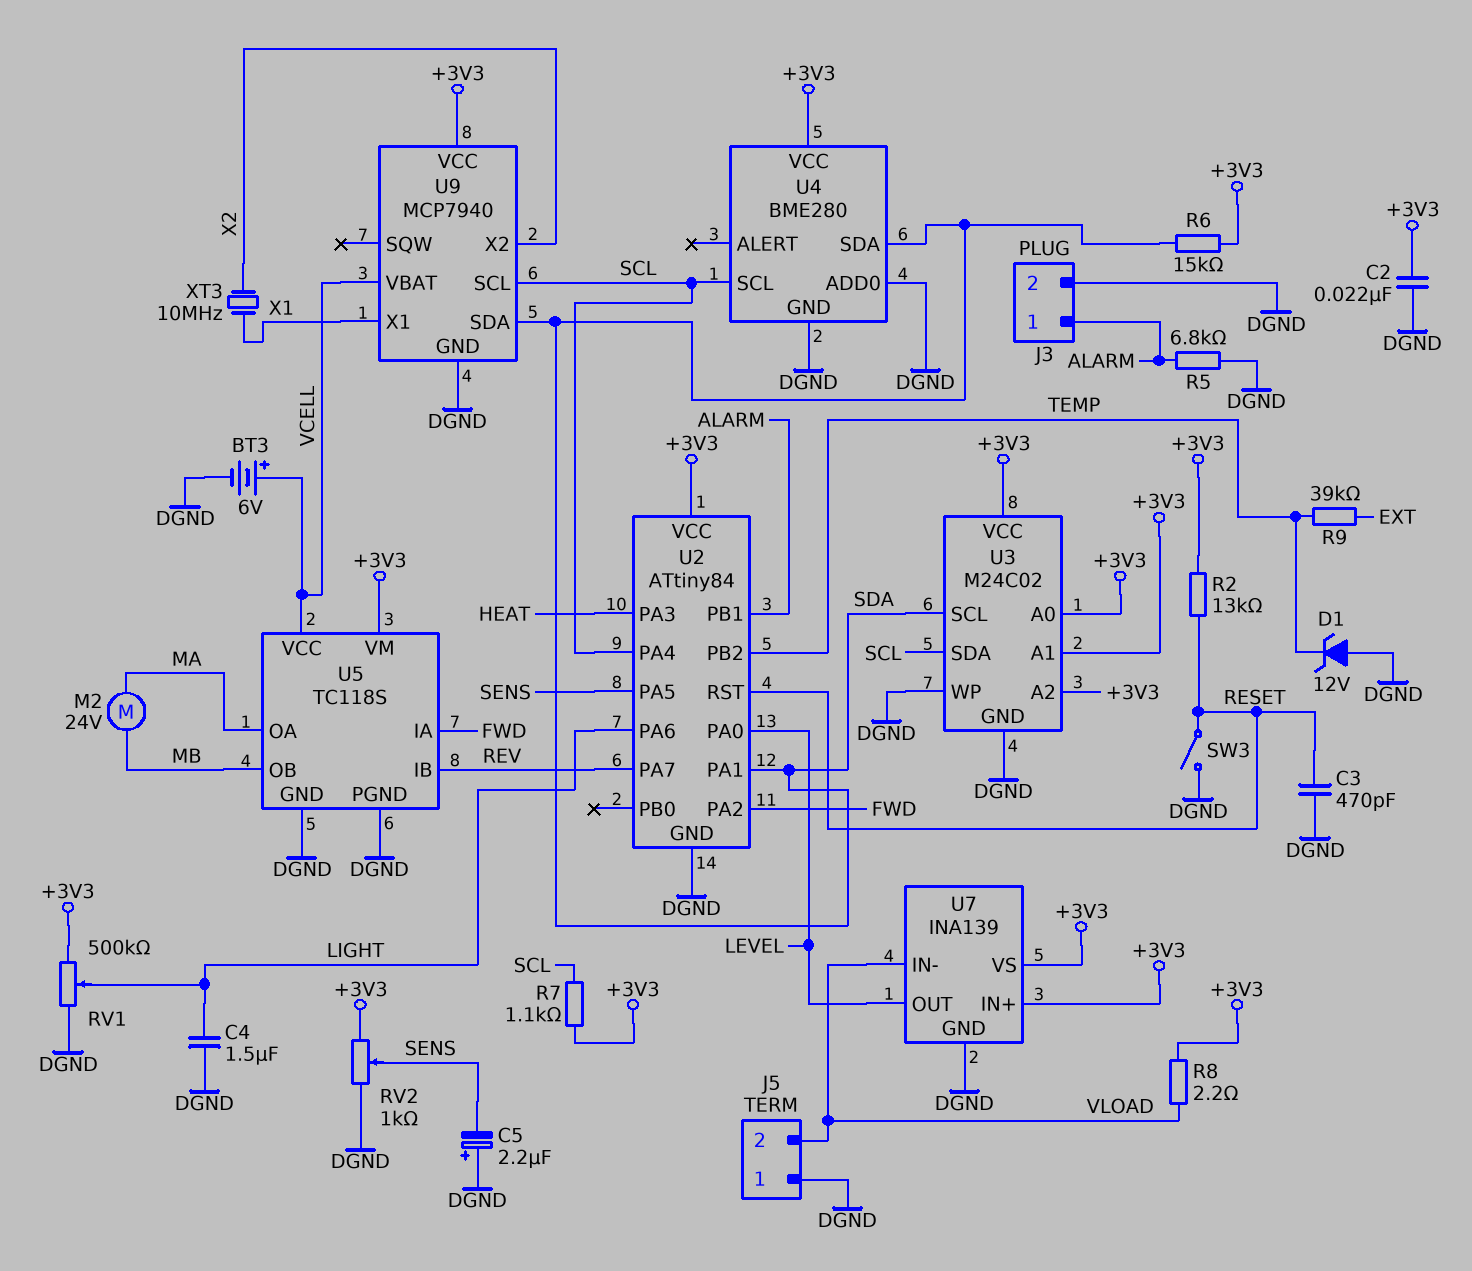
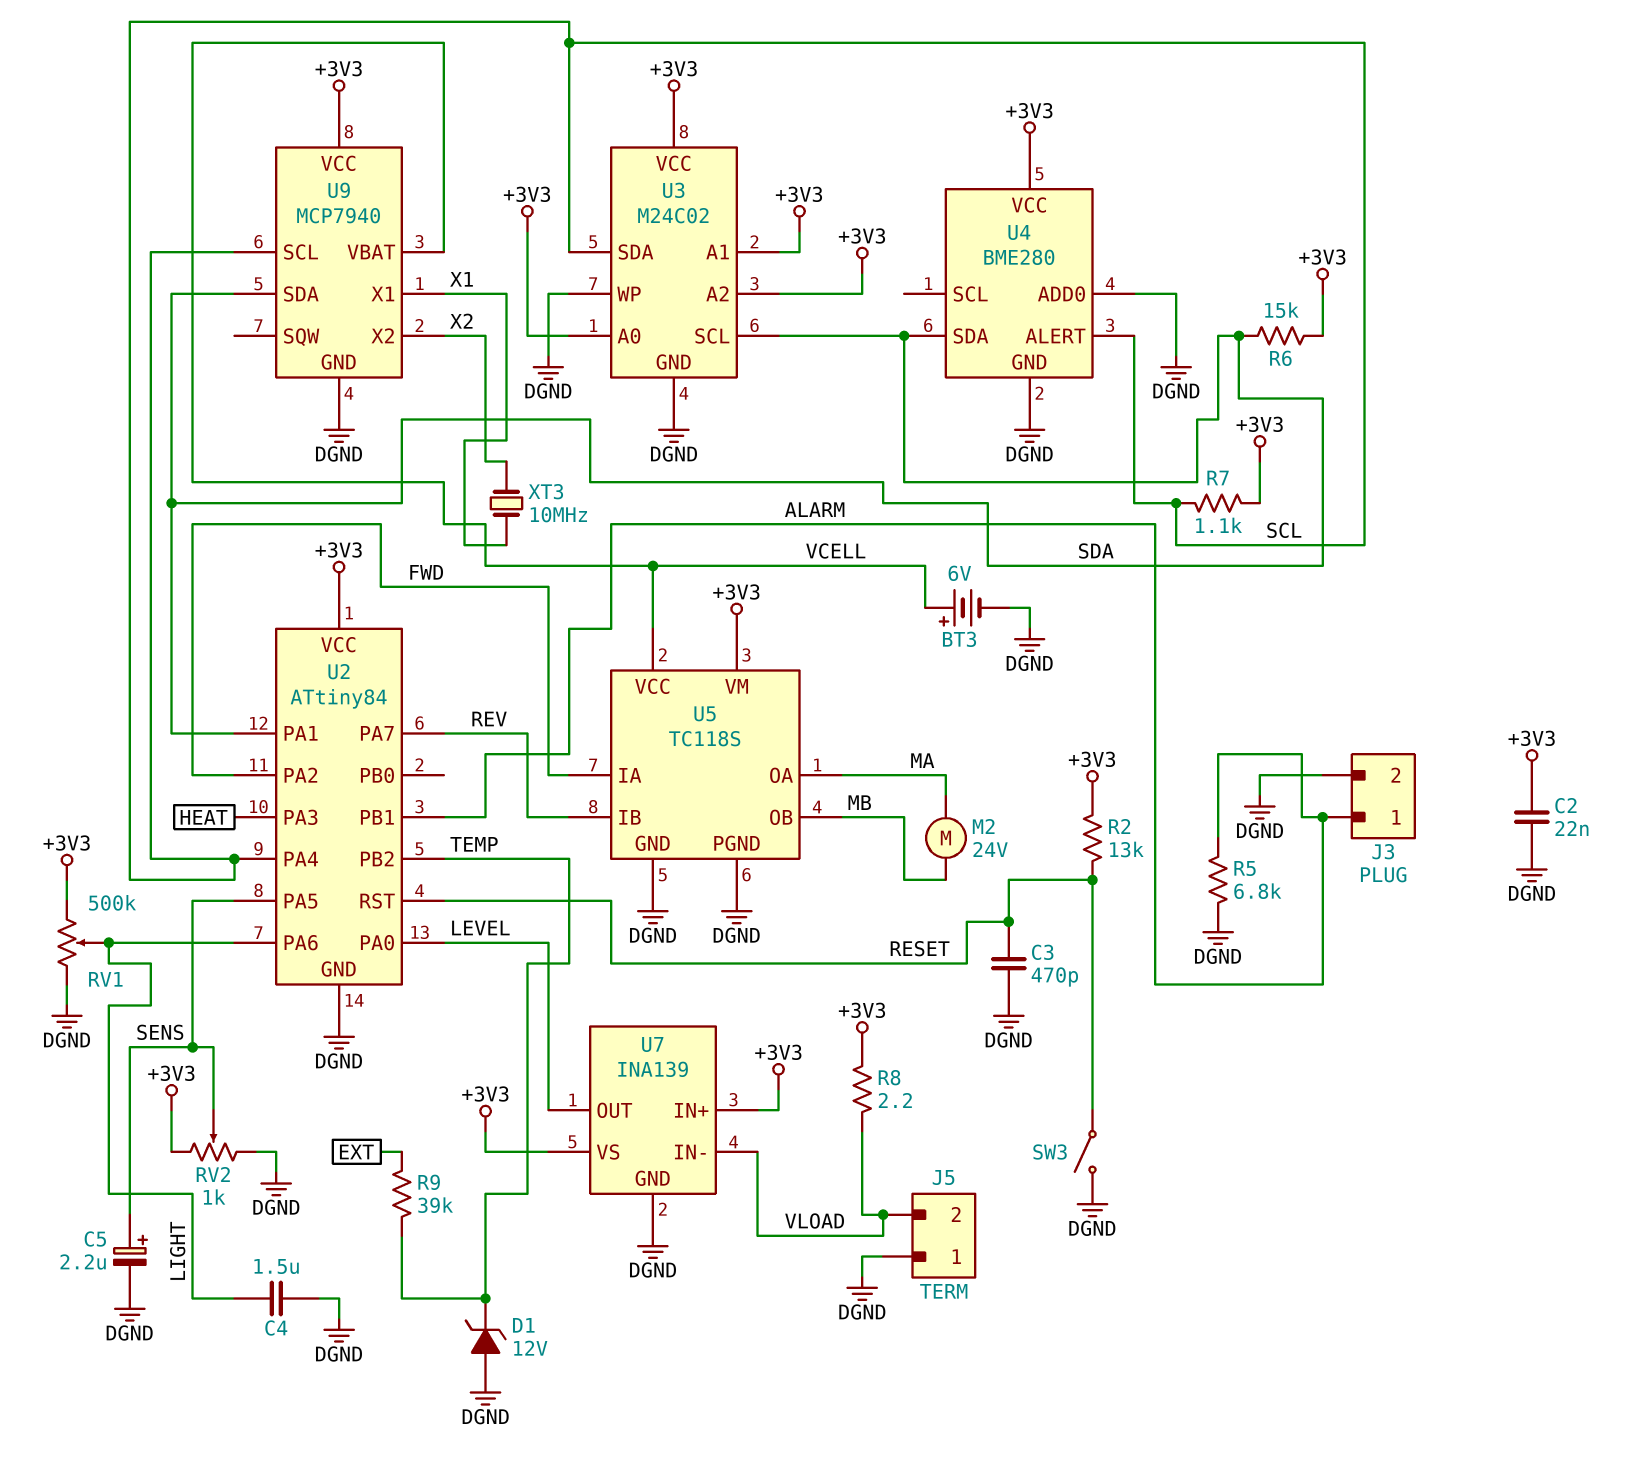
C5: 2.2uF (plus DGND, minus SENS) -> 2.2uF (plus SENS, minus DGND)
U4 pin ALERT: none -> SCL
U4 pin SCL: SCL -> none

